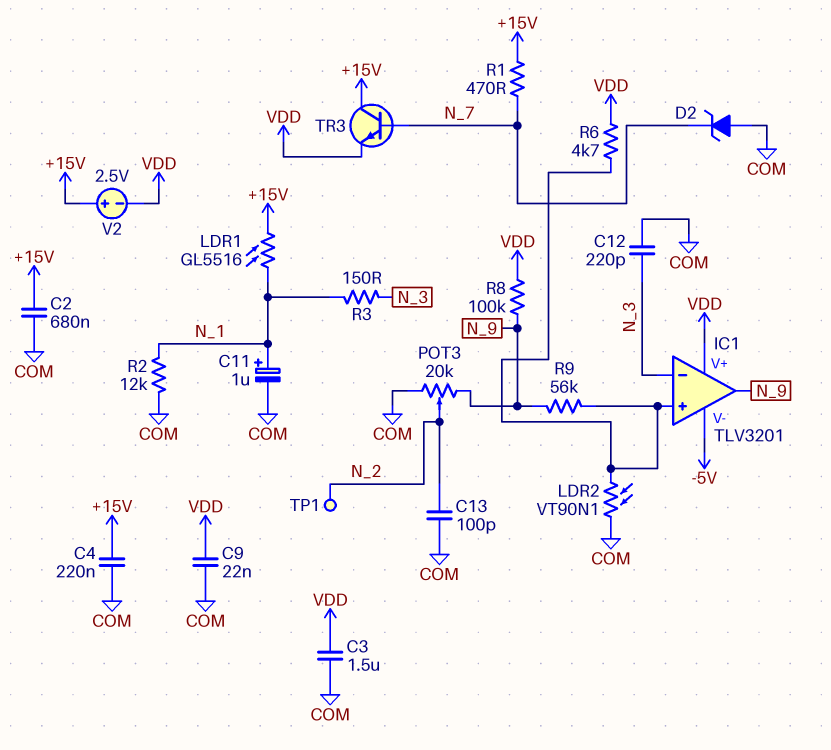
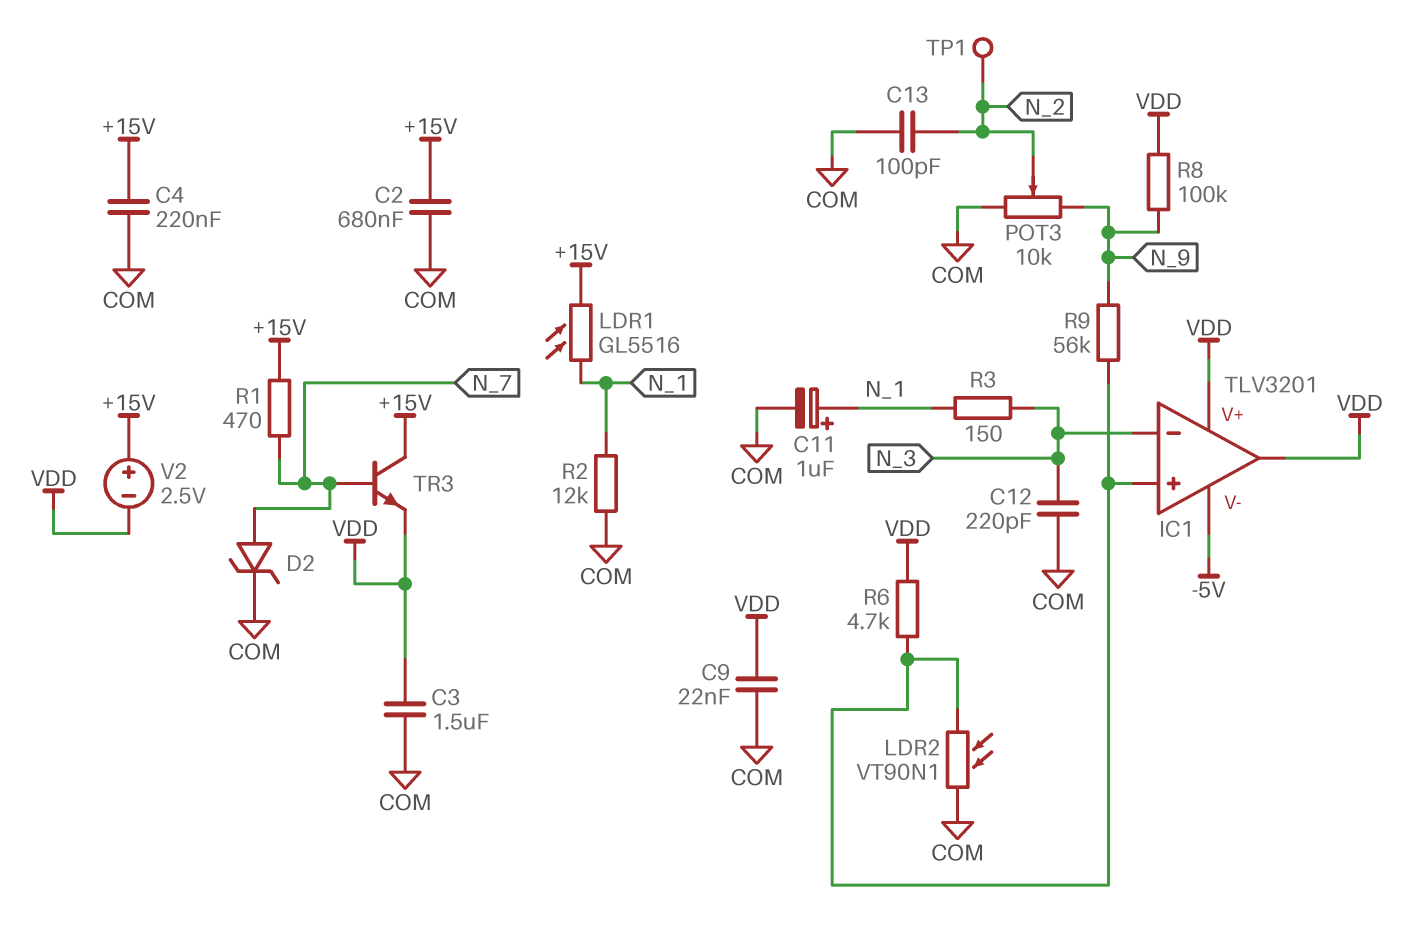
D2: zener (A COM, K N_7) -> zener (A N_7, K COM)
IC1 pin out: N_9 -> VDD
POT3: 20k (COM, N_9, wiper N_2) -> 10k (COM, N_9, wiper N_2)

